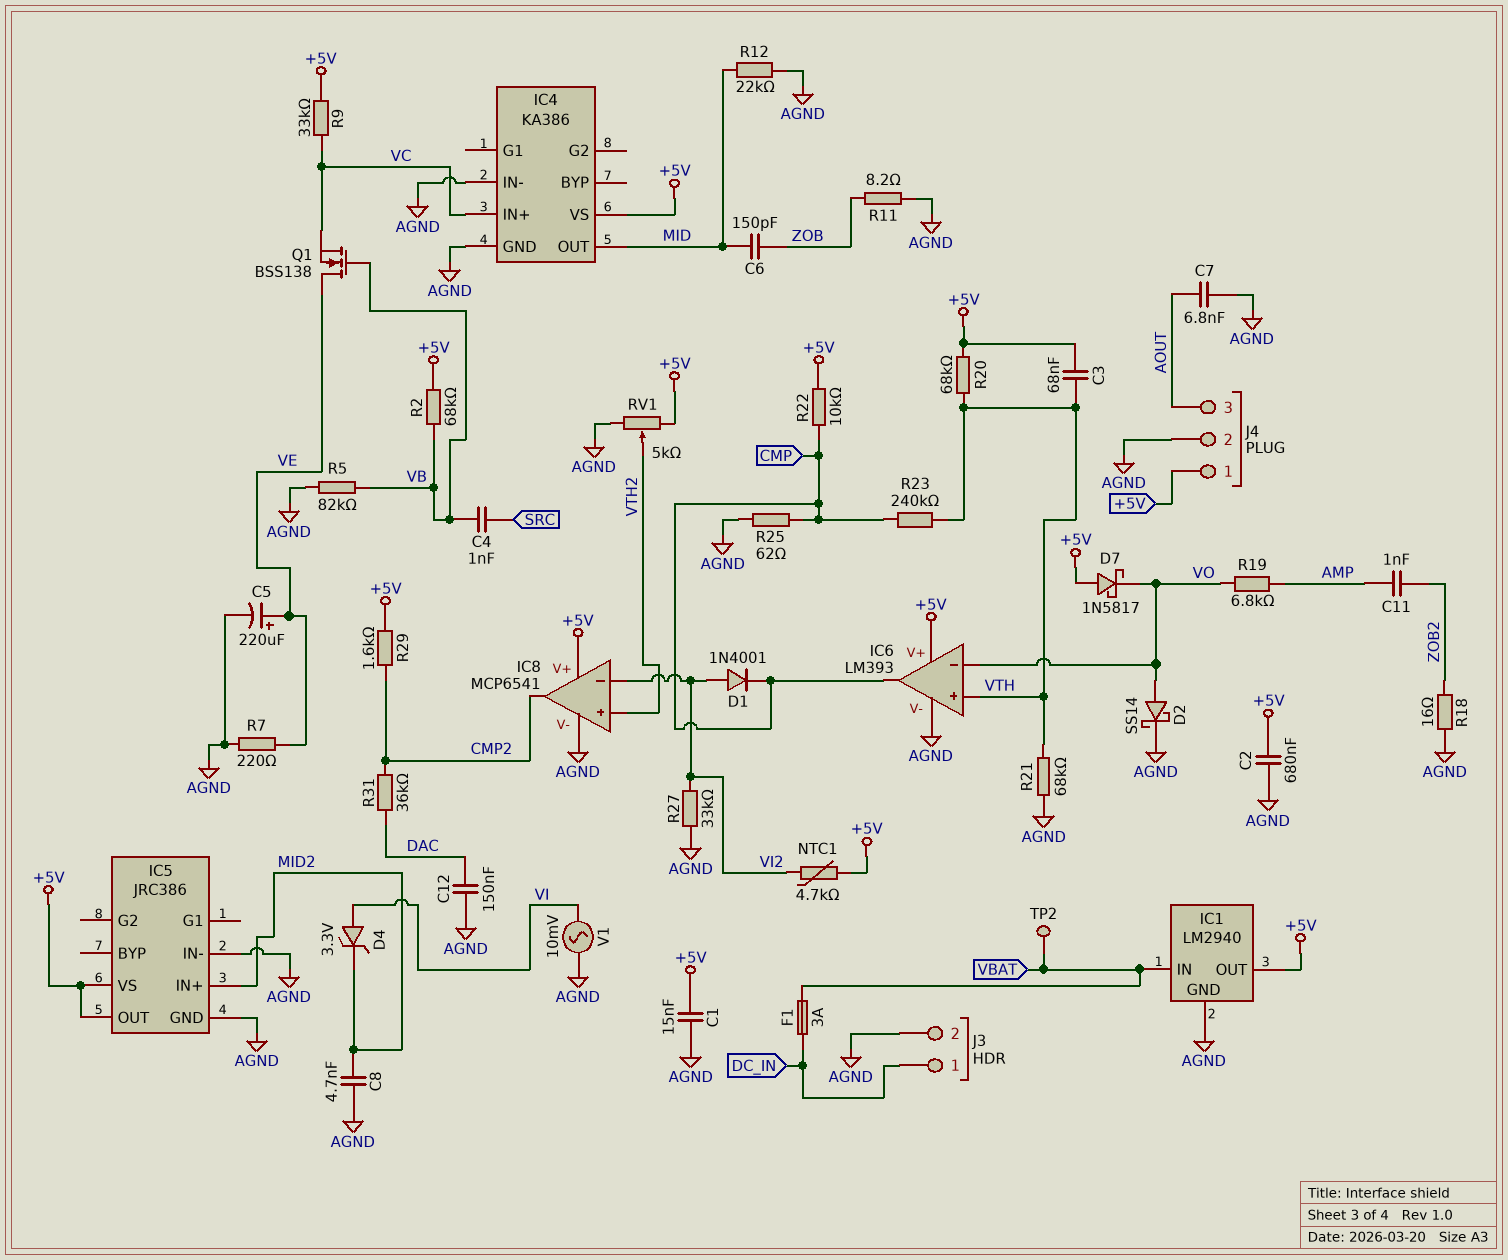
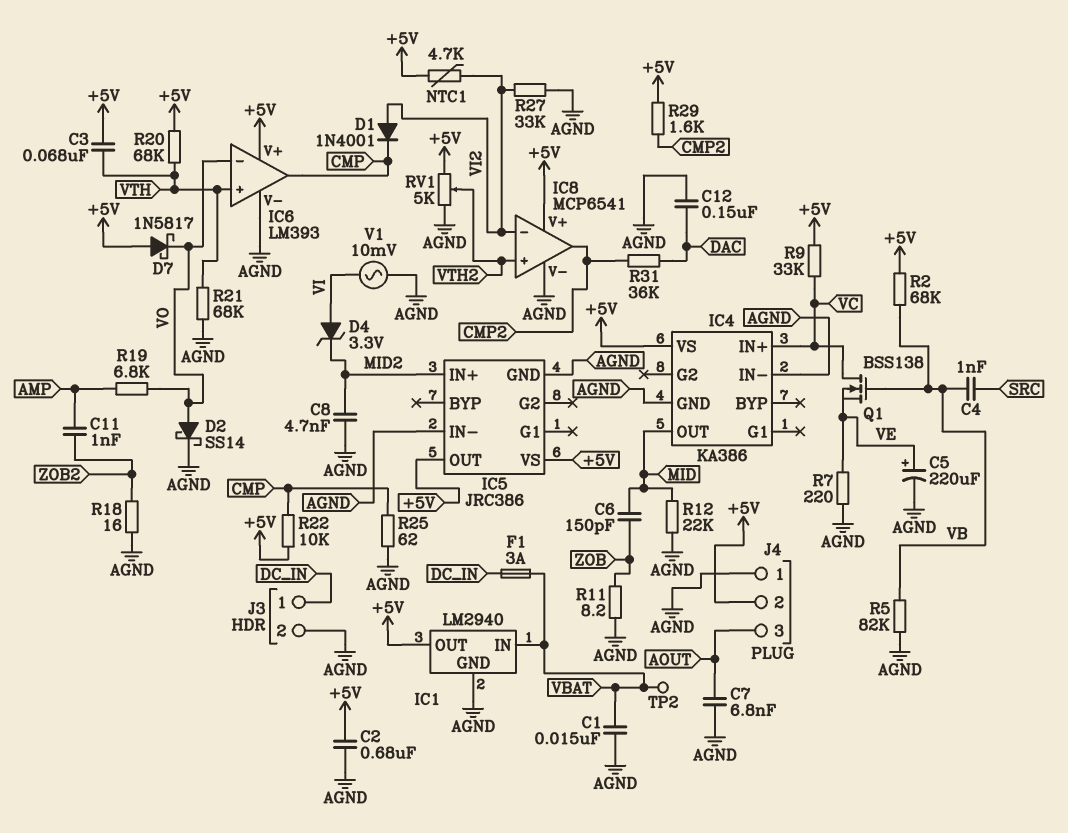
C1: 15nF (+5V, AGND) -> 15nF (AGND, VBAT)
J4 pin 1: +5V -> AGND
J4 pin 2: AGND -> +5V
Q1: NMOS BSS138 (G VB, D VE, S VC) -> NMOS BSS138 (G VB, D VC, S VE)
R23: 240k (CMP, VTH) -> none

